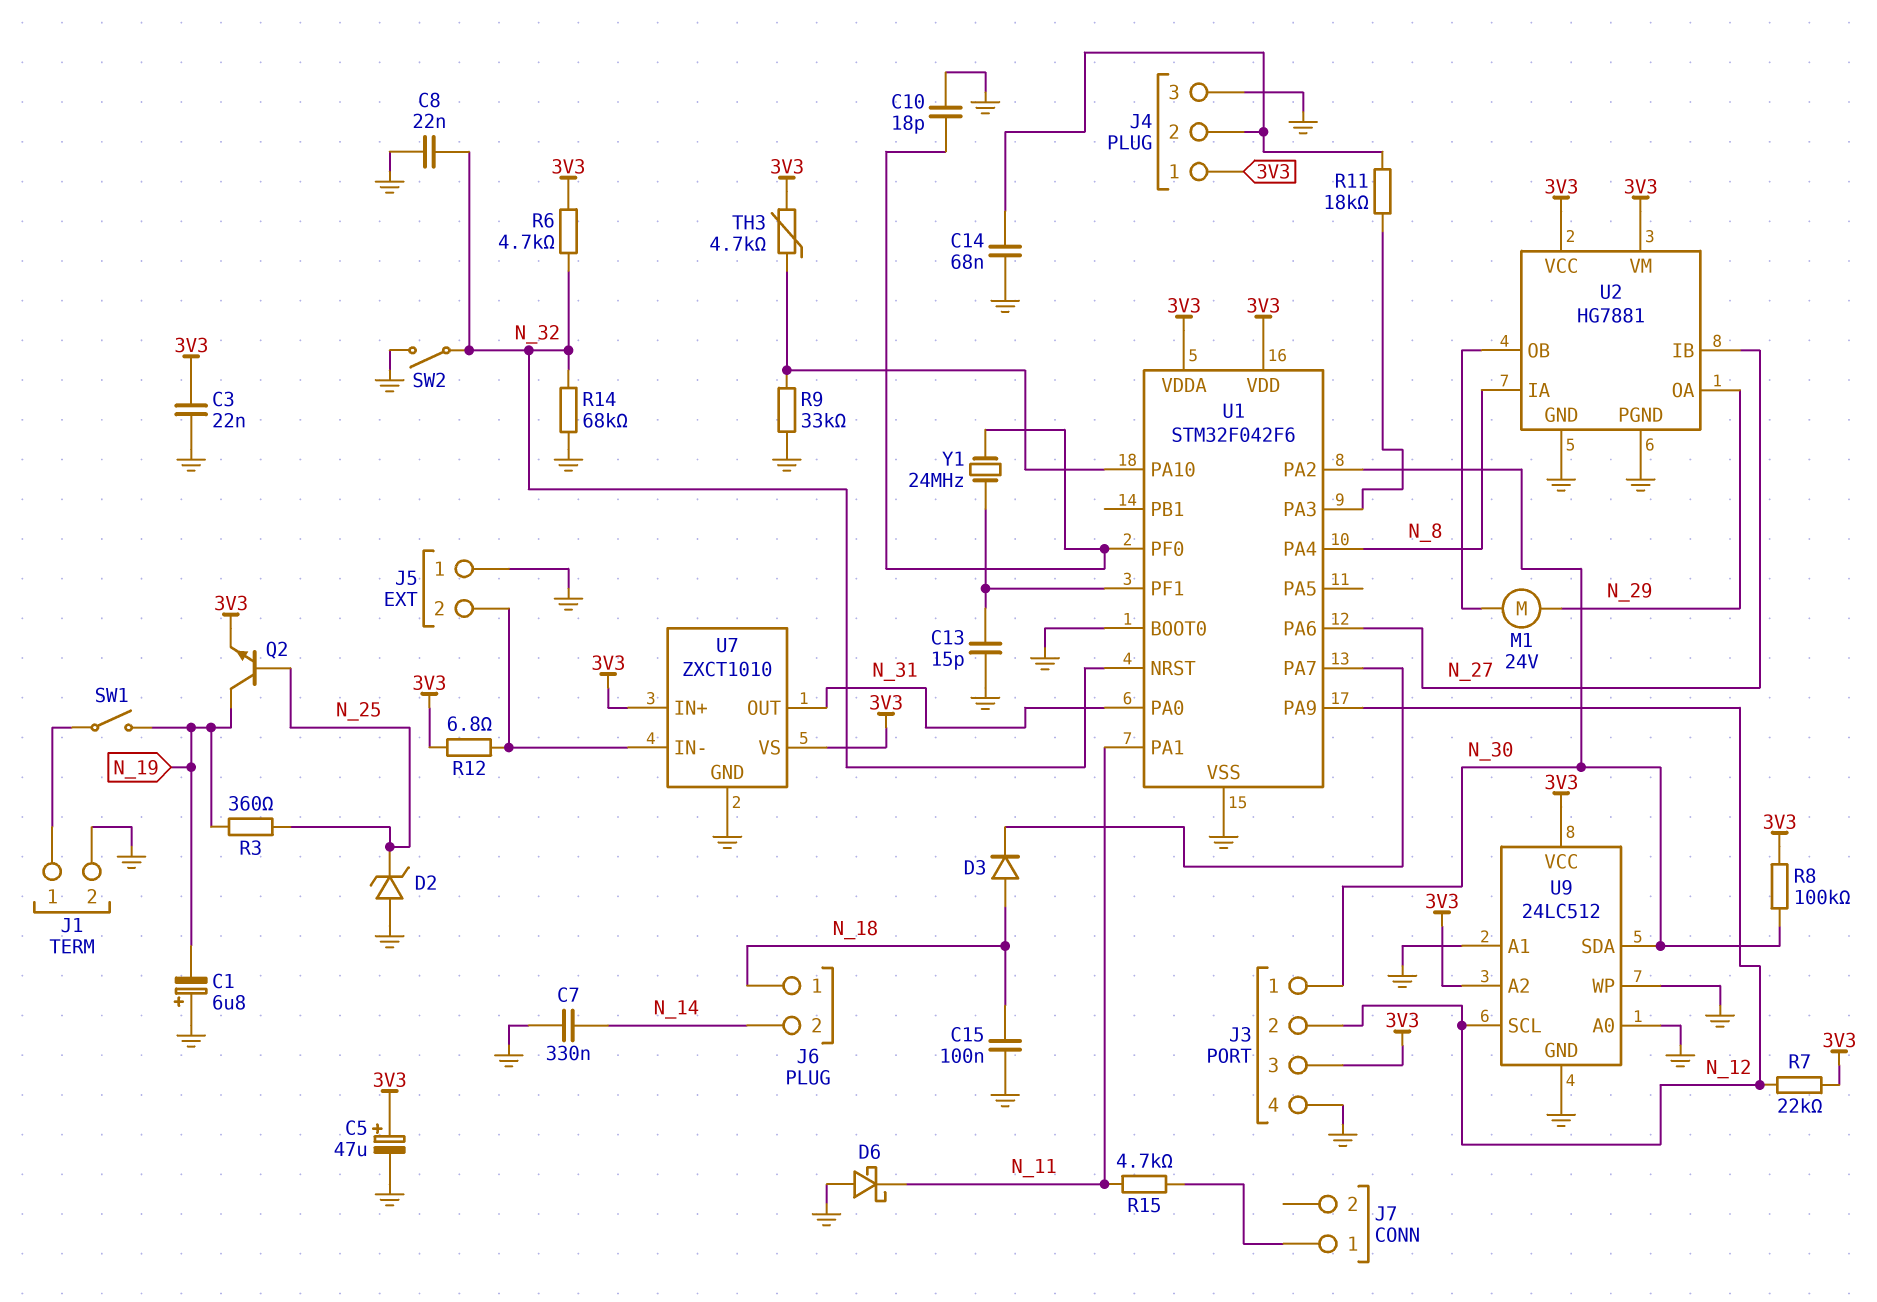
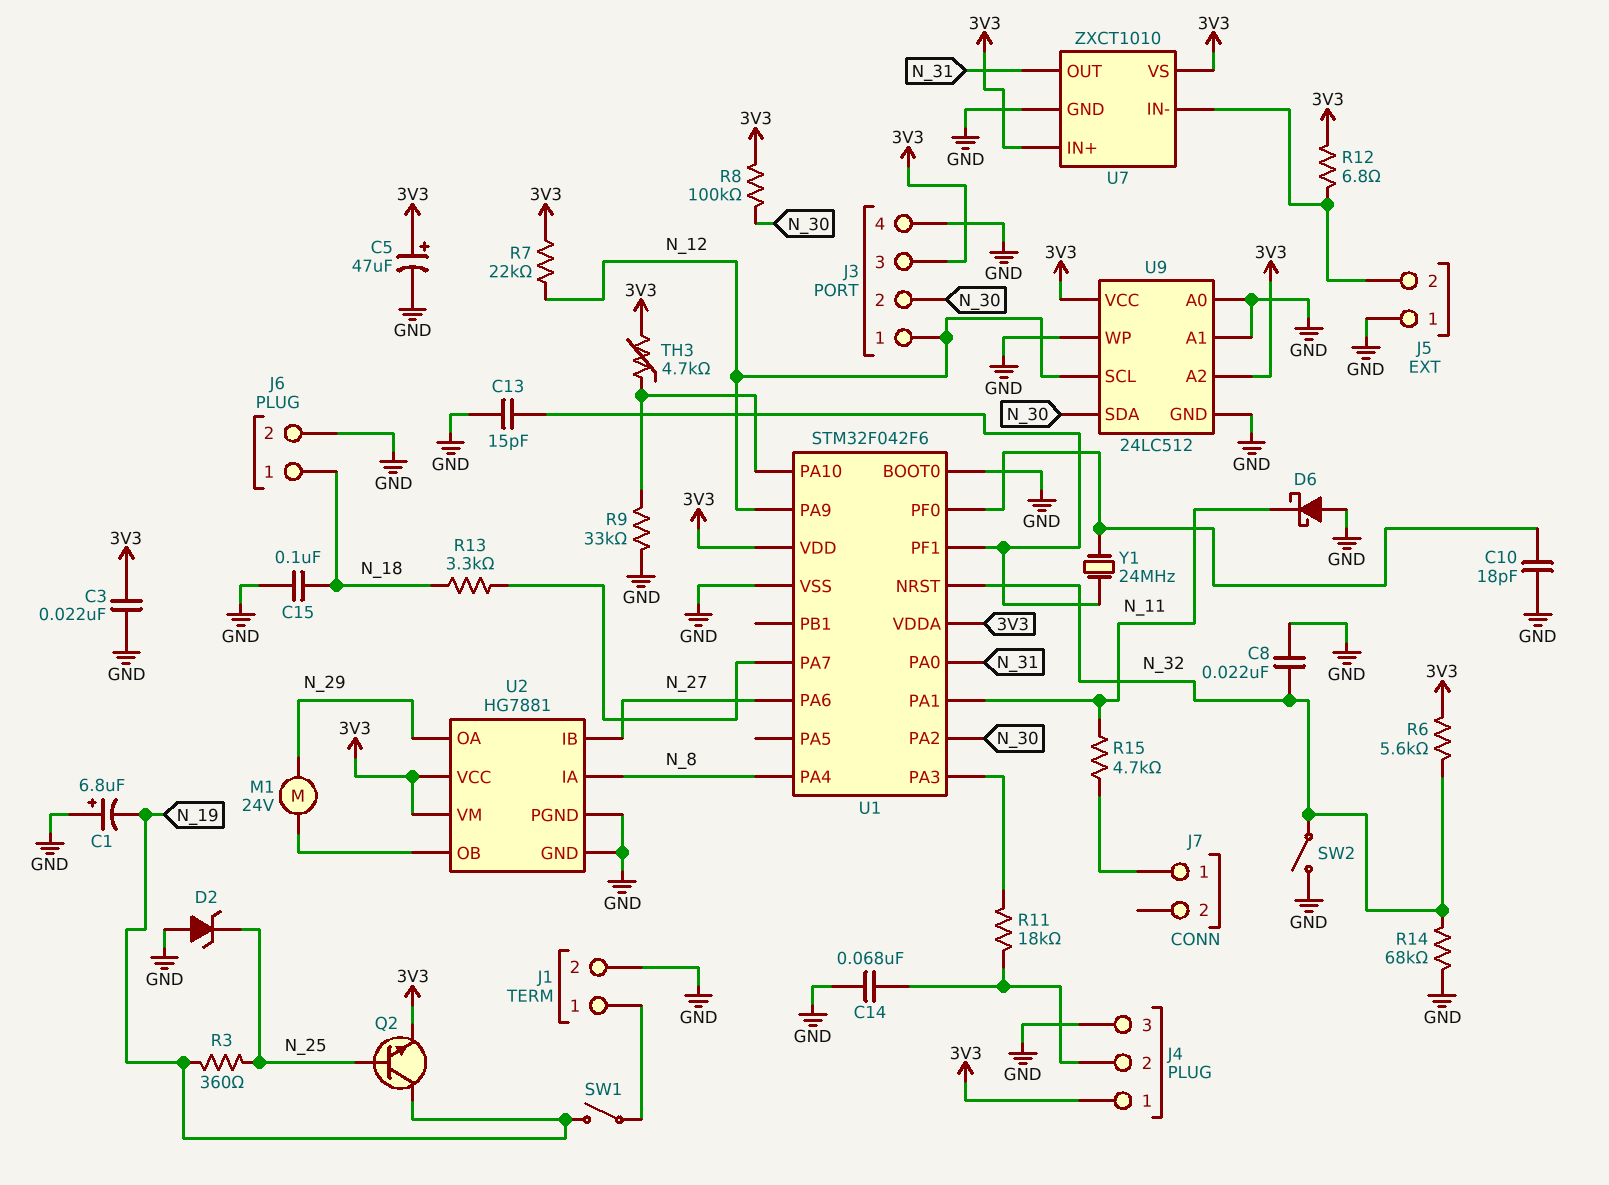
C7: 330nF (GND, N_14) -> none
D3: diode (A N_18, K U1/PA7) -> none
J3 pin 1: N_30 -> N_12
J3 pin 2: N_12 -> N_30
J6 pin 2: N_14 -> GND
R6: 4.7k (3V3, N_32) -> 5.6k (3V3, N_32)
R13: none -> 3.3k (N_18, U1/PA7)

